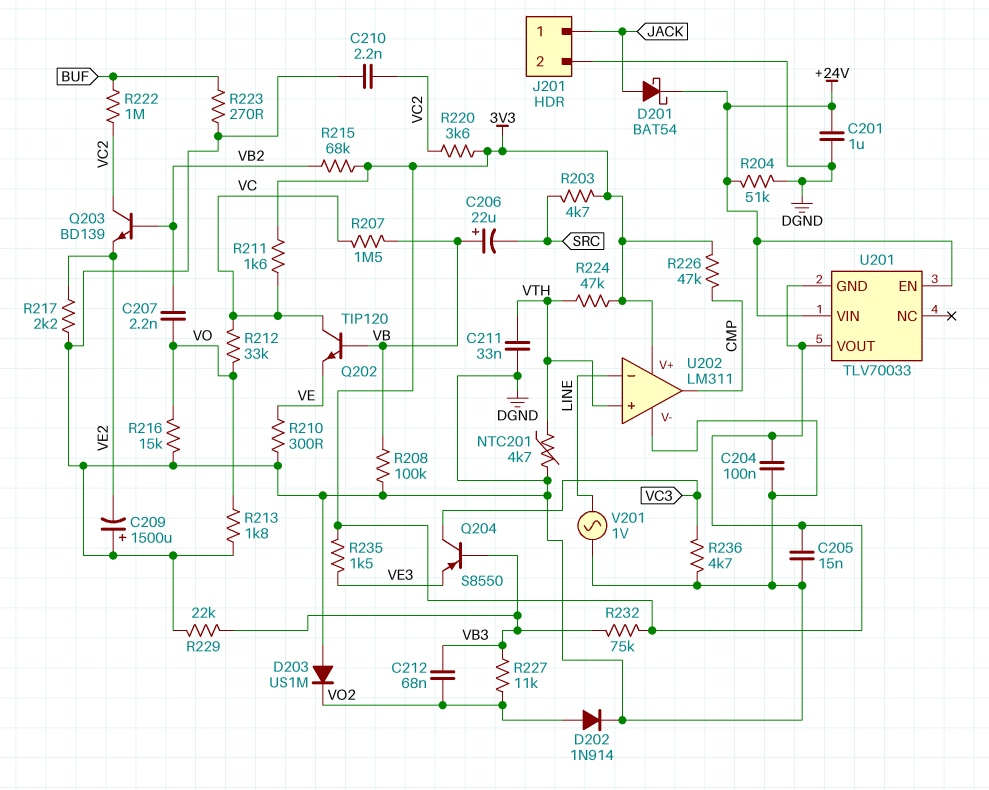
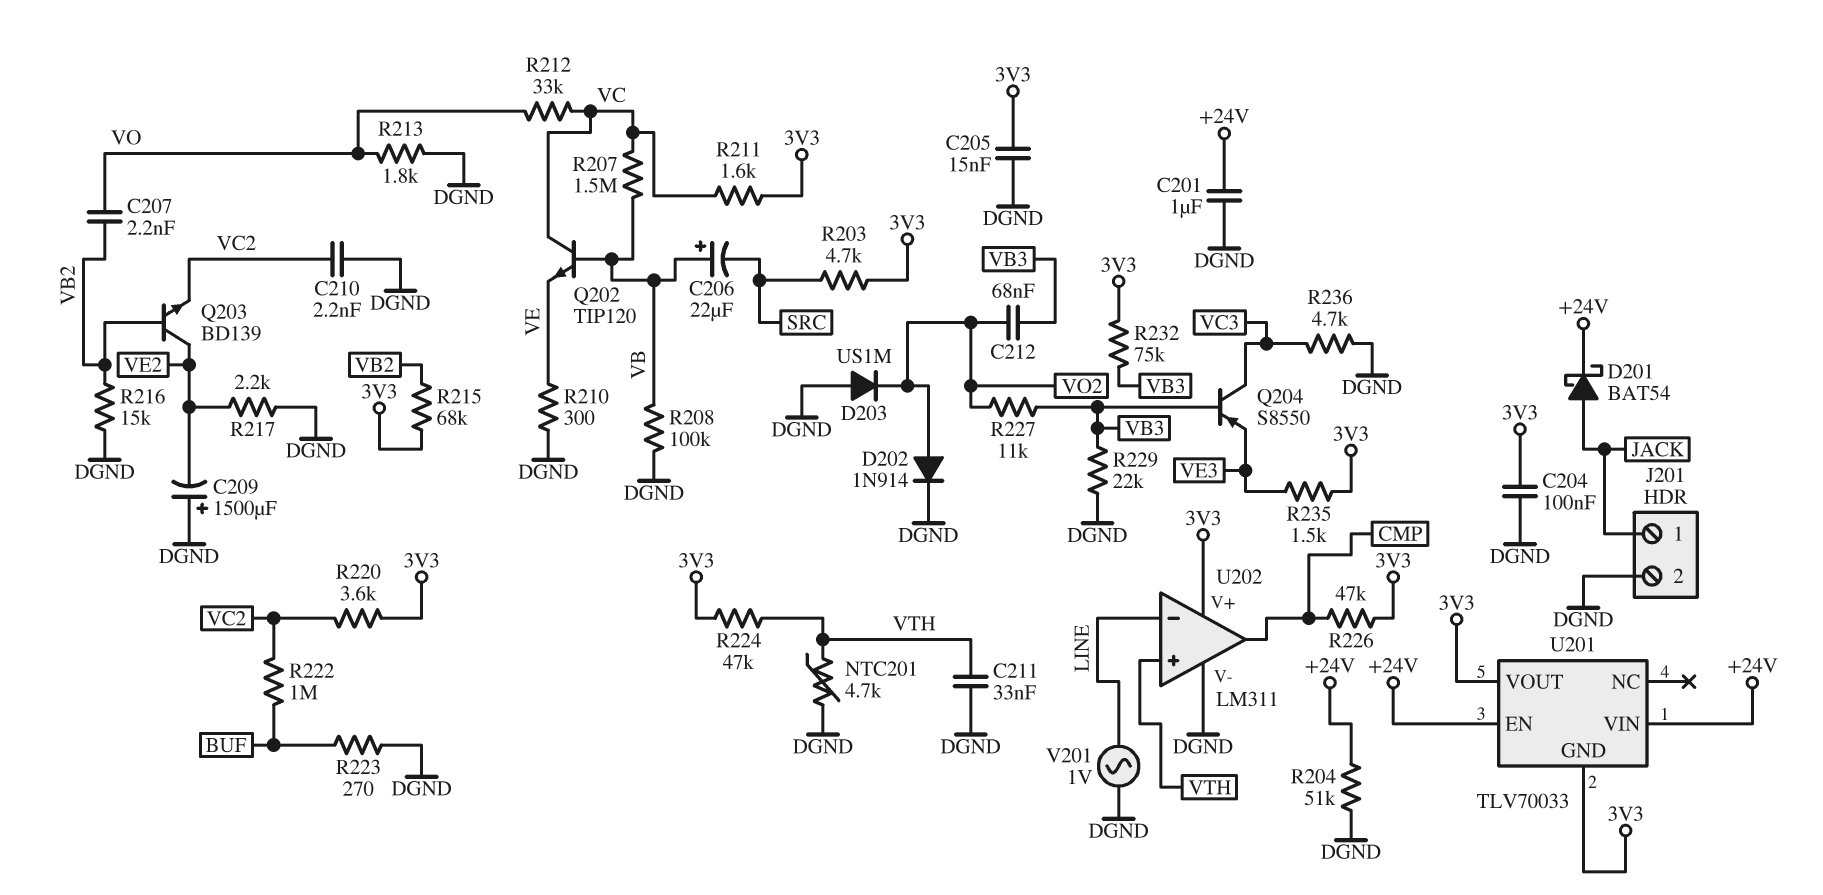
Q203: NPN BD139 (B VB2, C VC2, E VE2) -> NPN BD139 (B VB2, C VE2, E VC2)
R216: 15k (DGND, VO) -> 15k (DGND, VB2)

